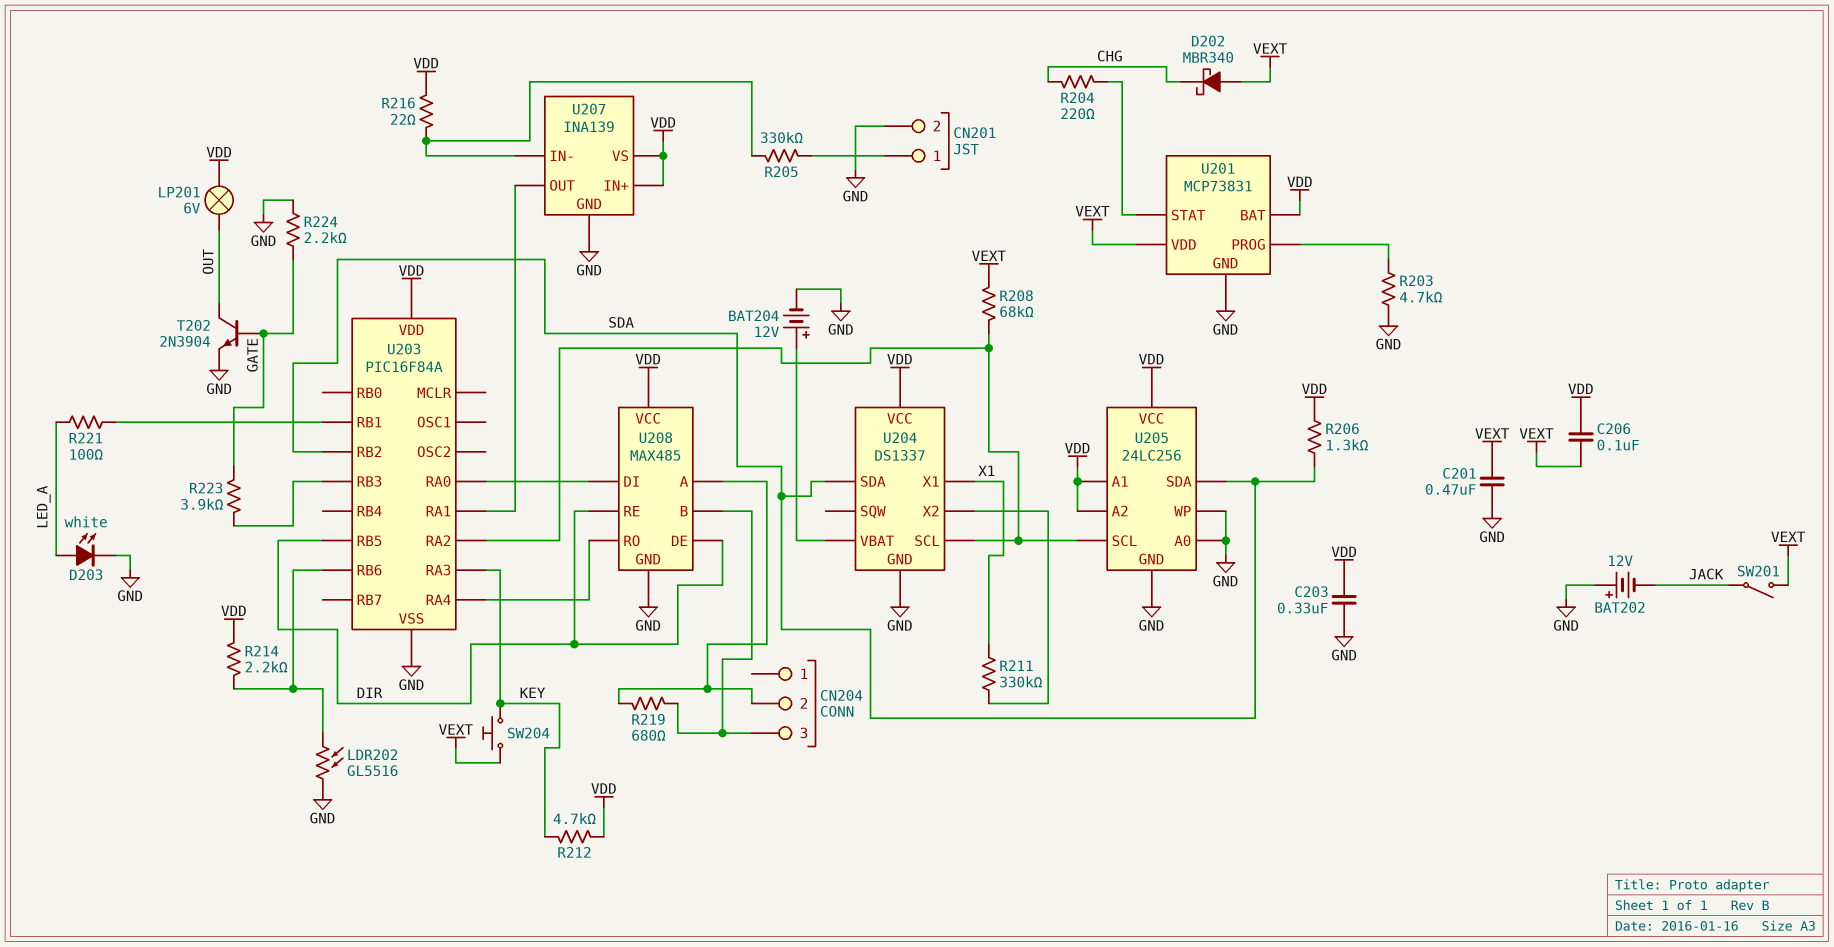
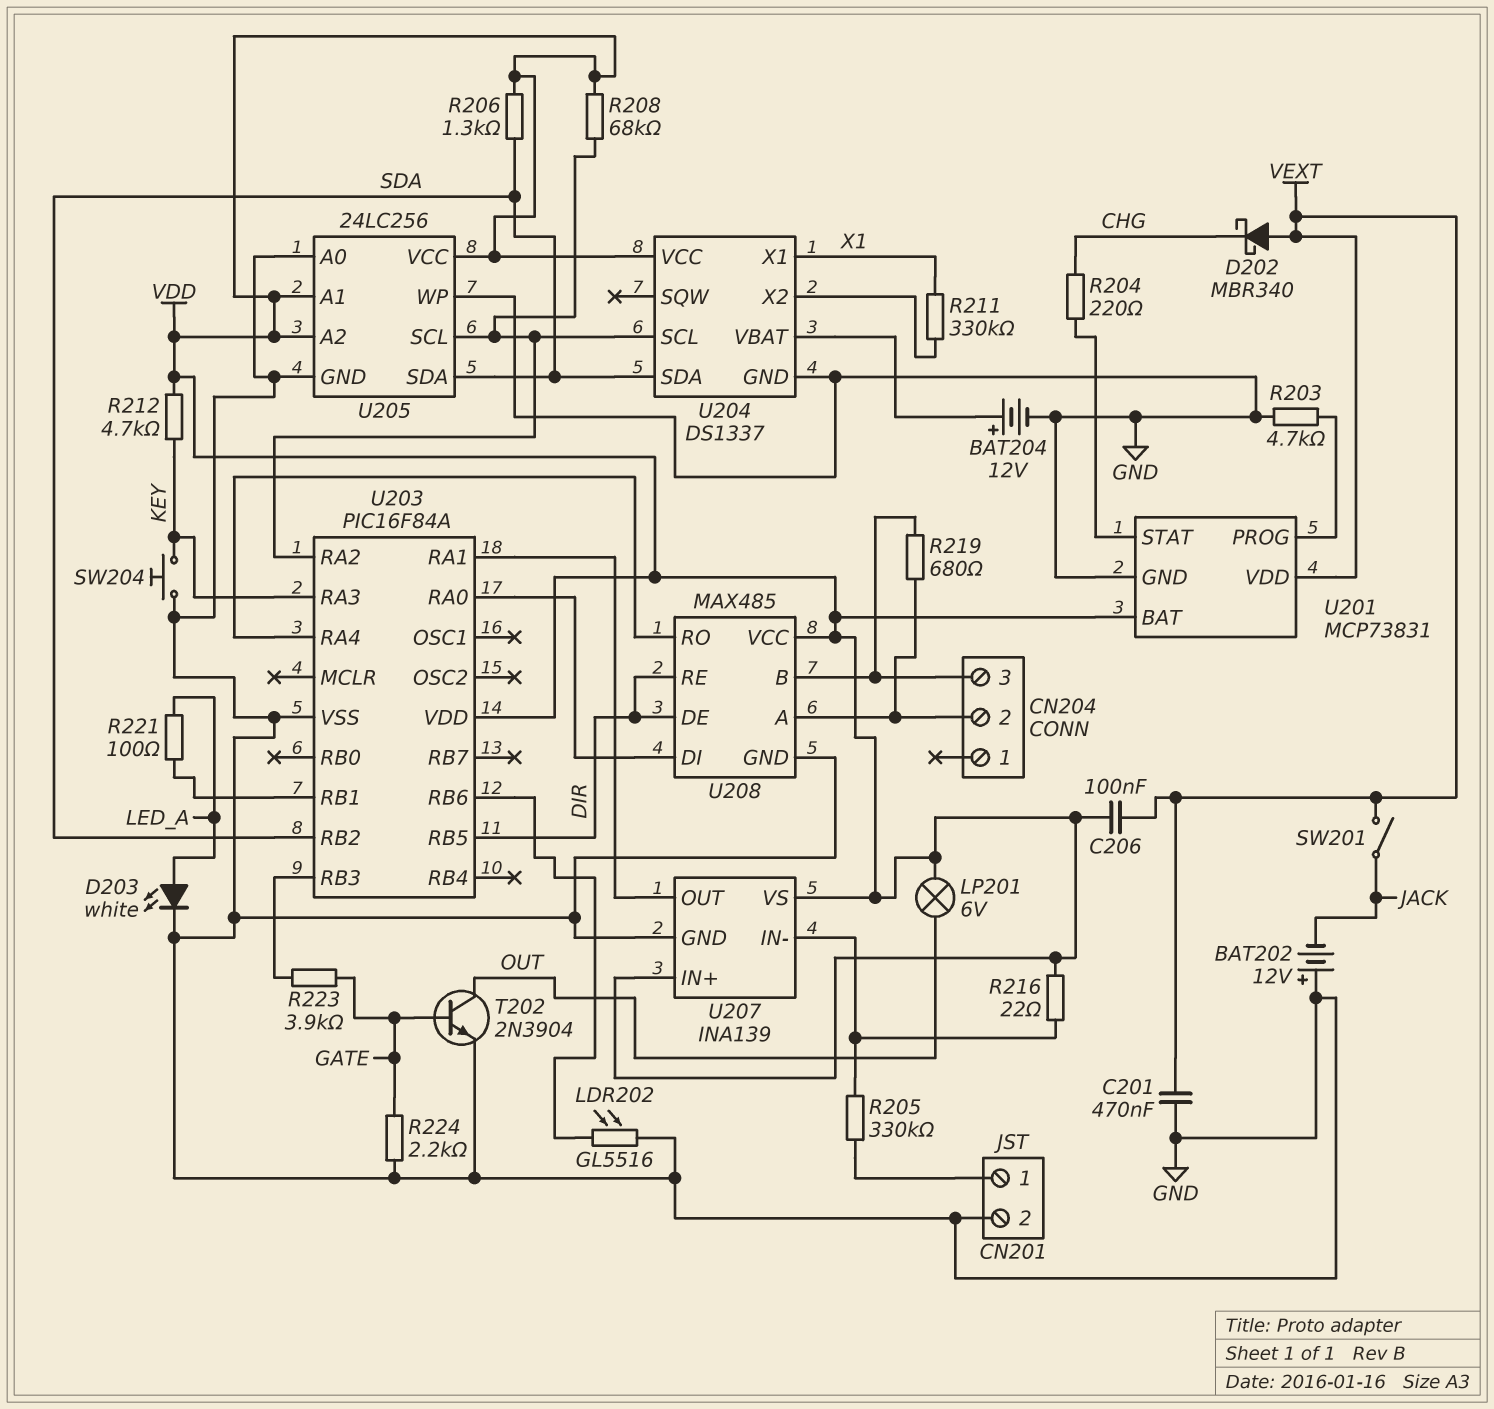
C203: 330nF (GND, VDD) -> none
R208: 68k (U203/RA2, VEXT) -> 68k (U203/RA2, VDD)
R214: 2.2k (U203/RB6, VDD) -> none
SW204: button (KEY, VEXT) -> button (GND, KEY)

